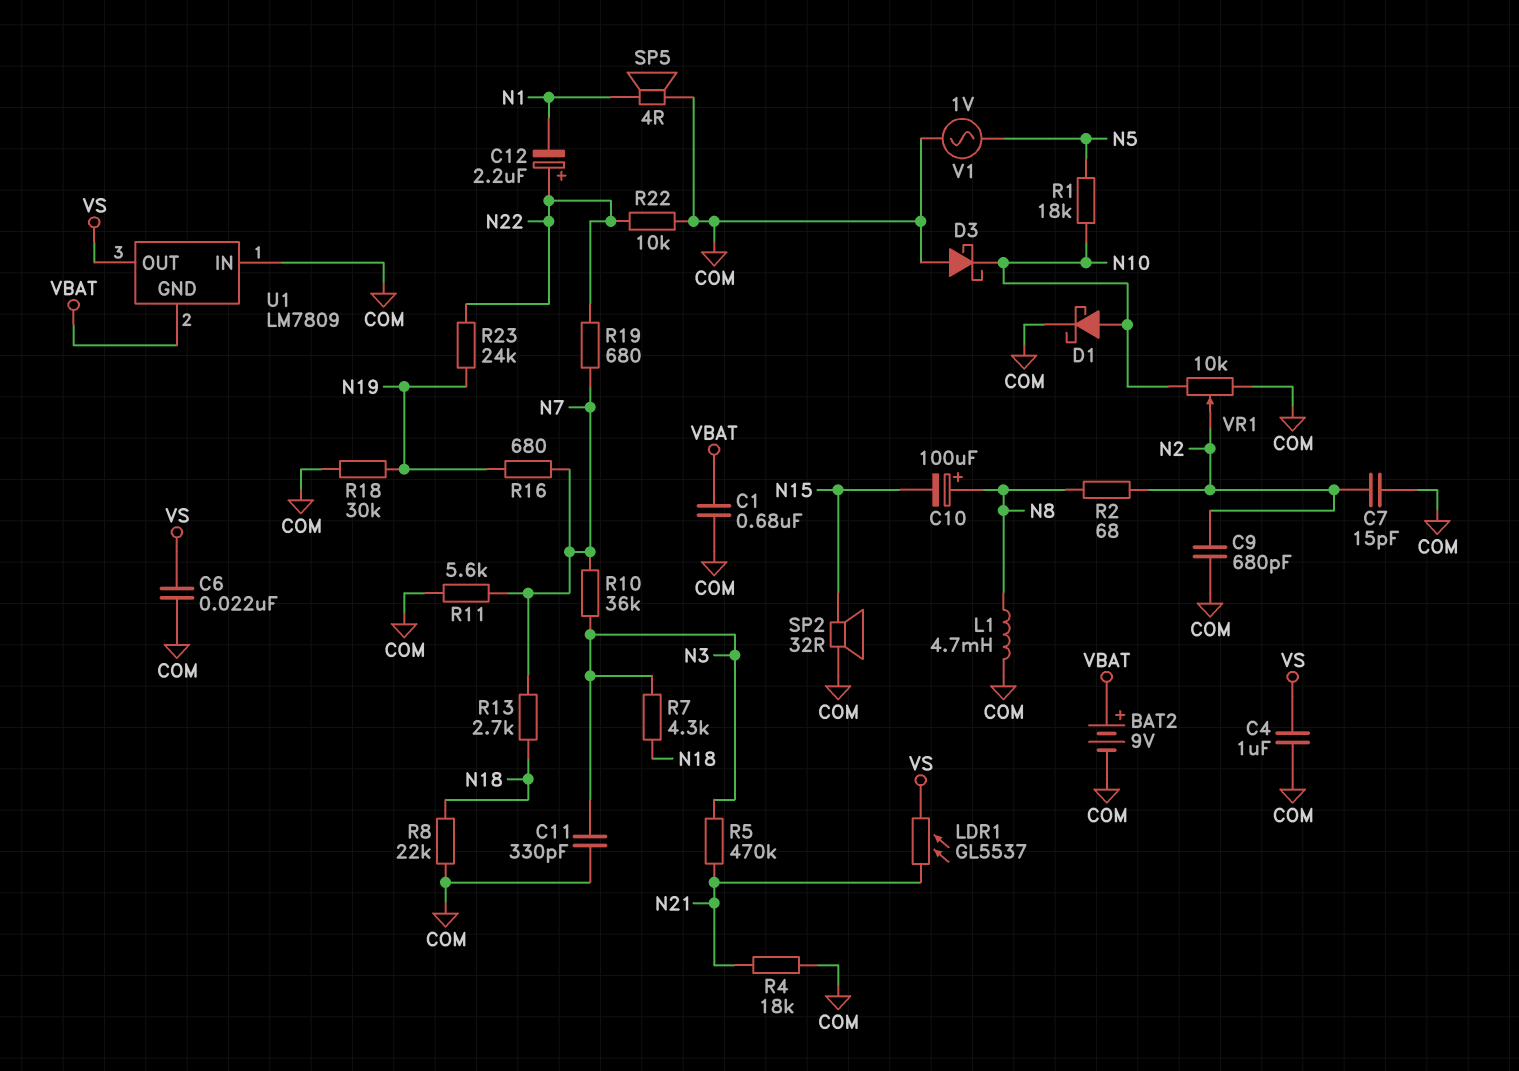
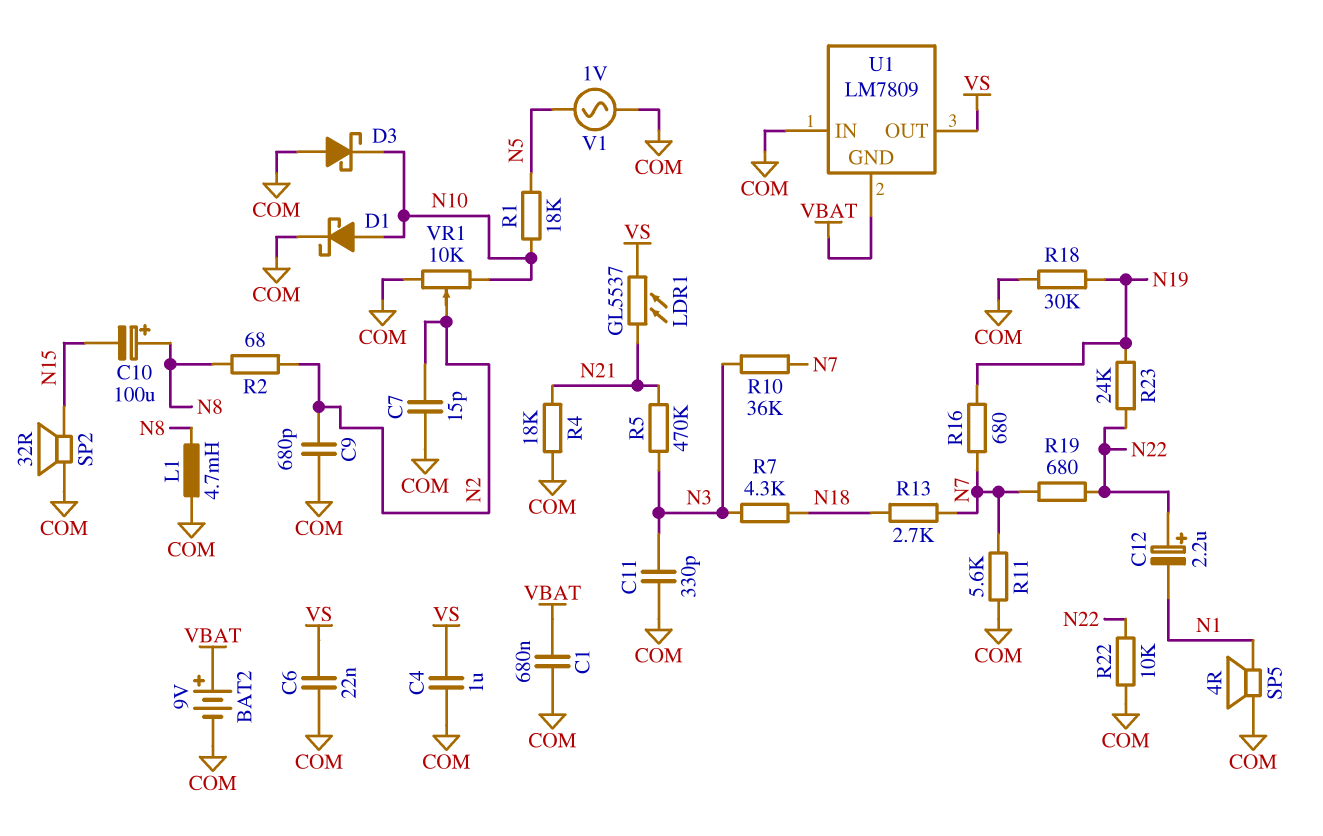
R8: 22k (COM, N18) -> none

